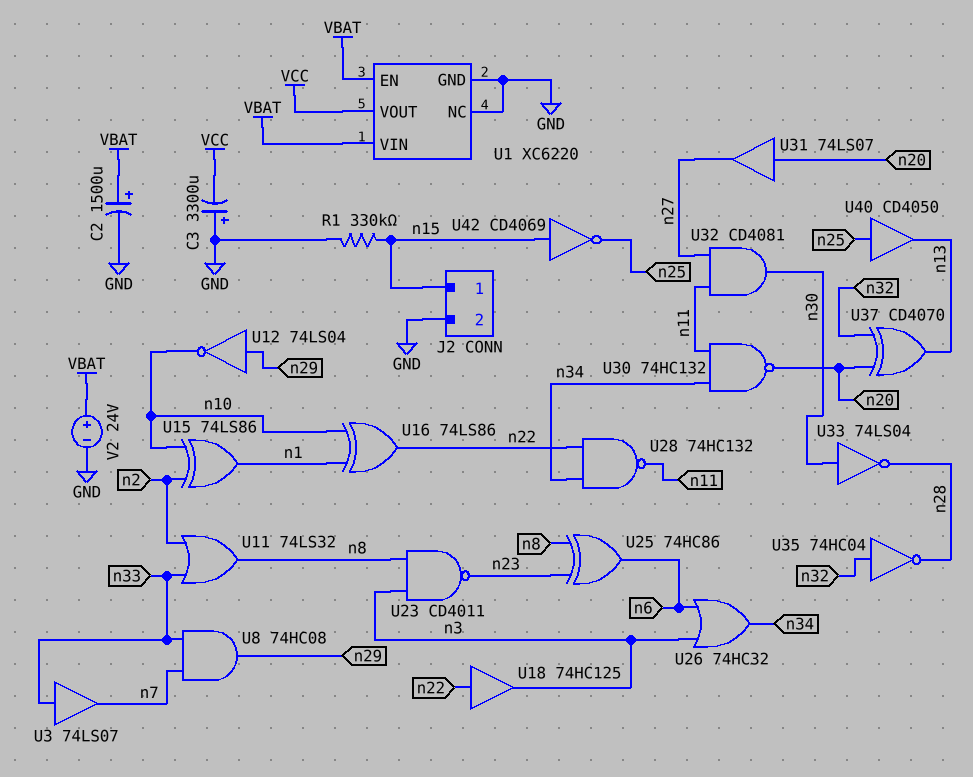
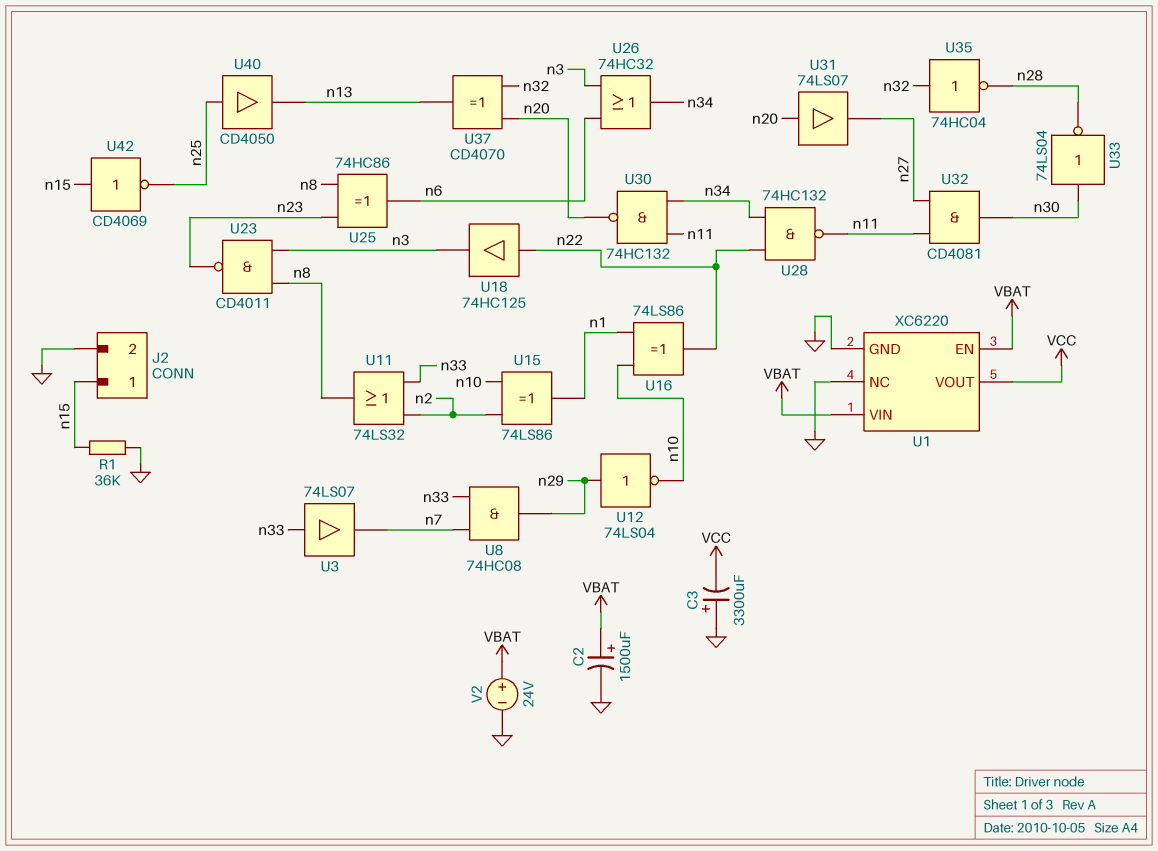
R1: 330k (GND, n15) -> 36k (GND, n15)

